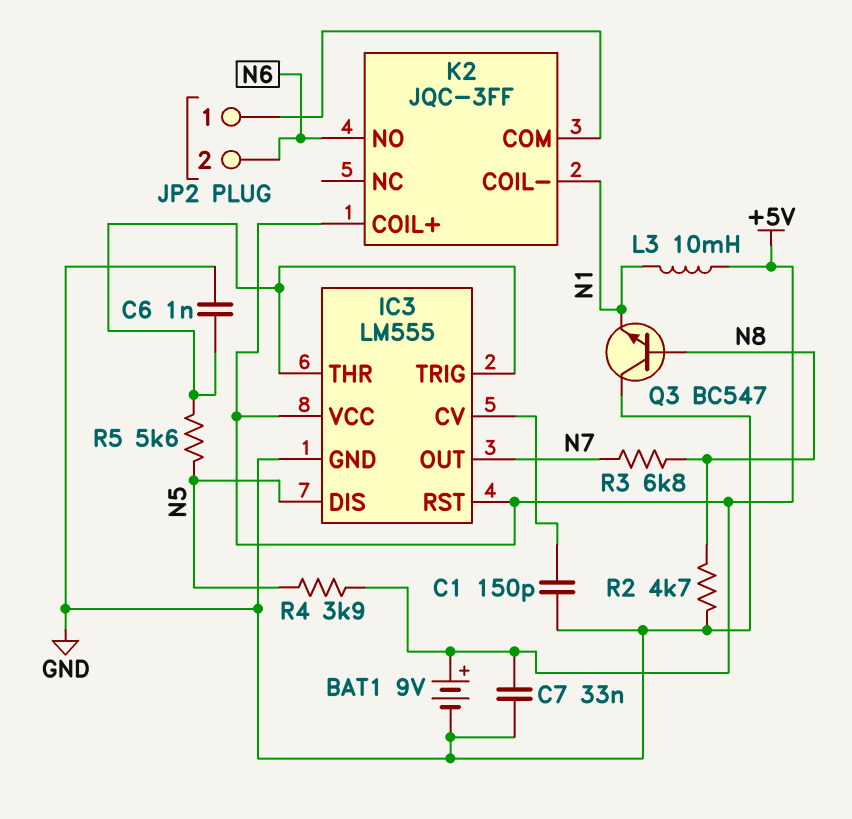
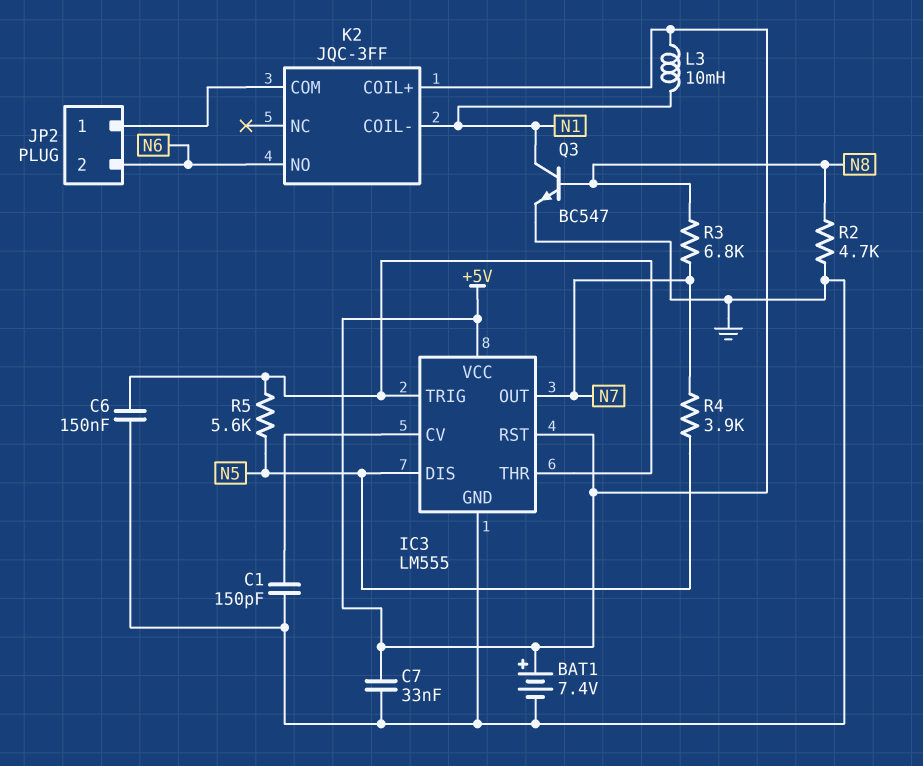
BAT1: 9V (plus +5V, minus GND) -> 7.4V (plus +5V, minus GND)
C6: 1nF (GND, IC3/THR) -> 150nF (GND, IC3/THR)
Q3: NPN BC547 (B N8, C GND, E N1) -> NPN BC547 (B N8, C N1, E GND)
R4: 3.9k (+5V, N5) -> 3.9k (N5, N7)

